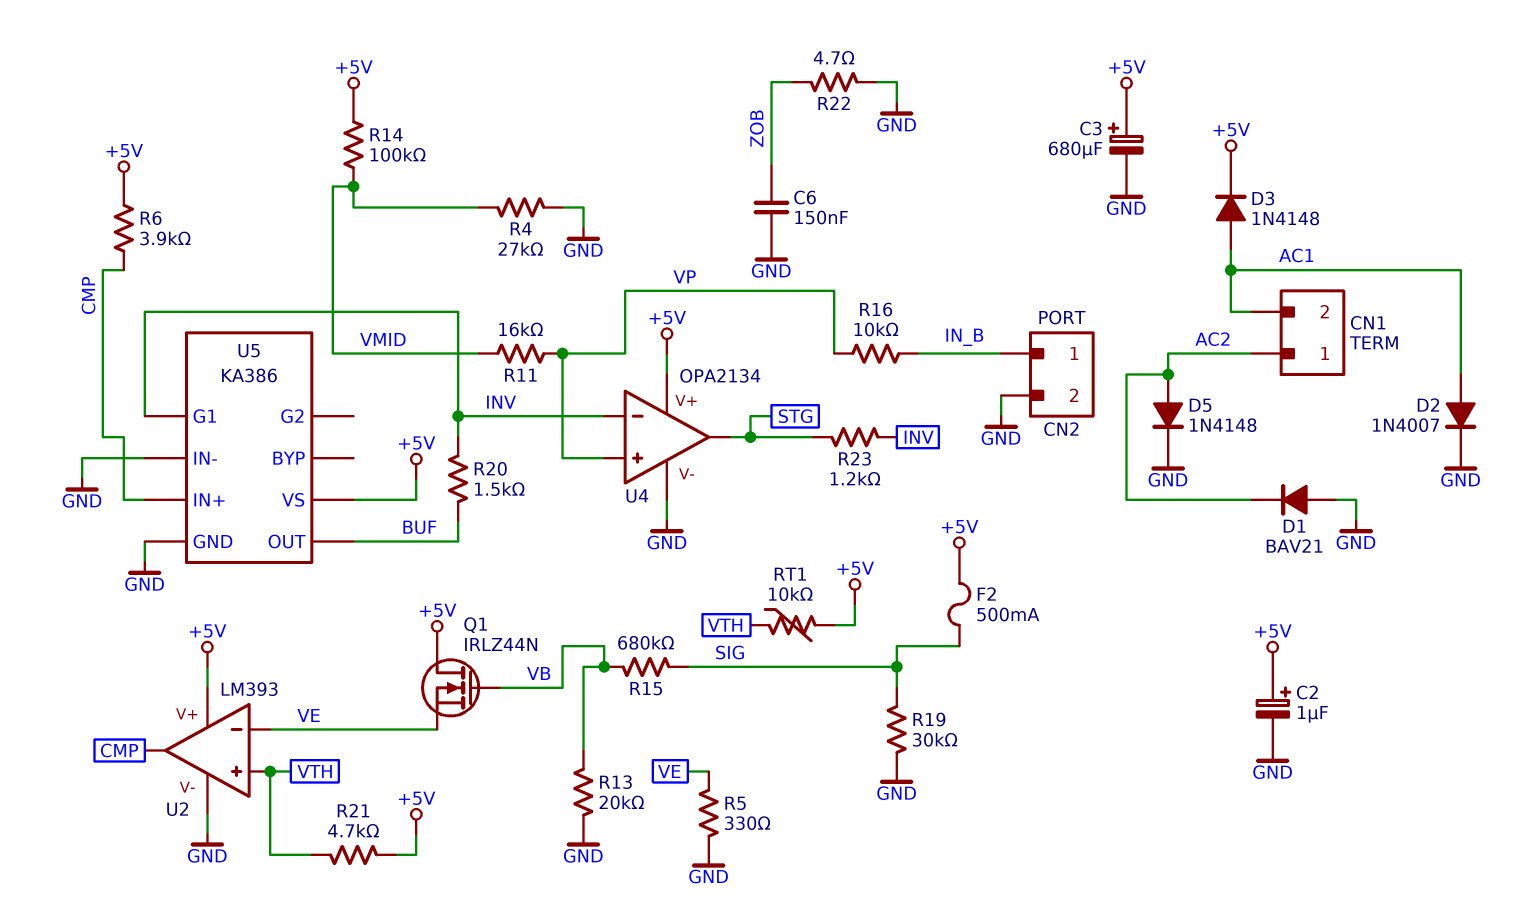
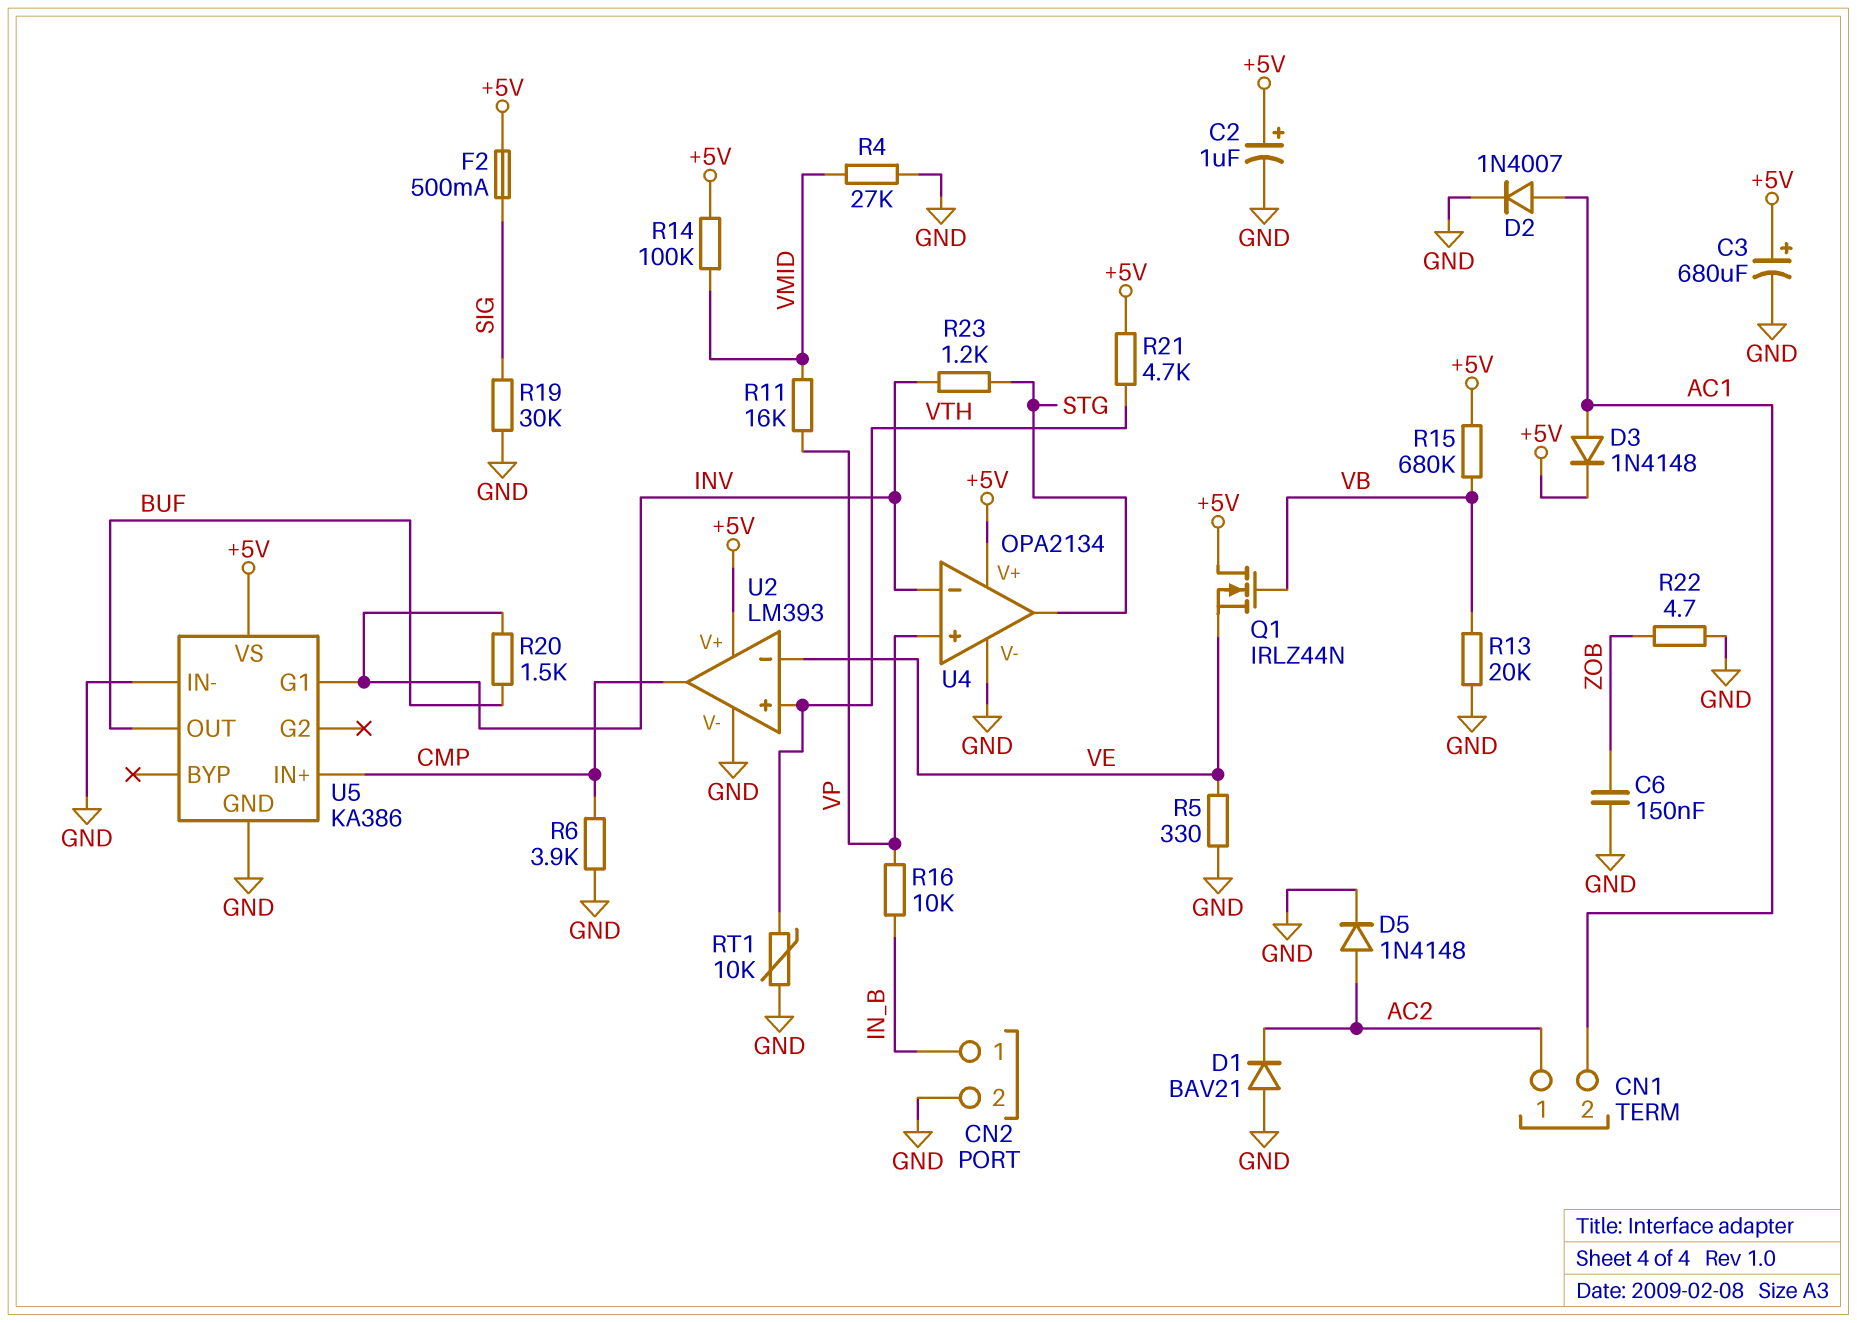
R6: 3.9k (+5V, CMP) -> 3.9k (CMP, GND)
R15: 680k (SIG, VB) -> 680k (+5V, VB)
RT1: 10k (+5V, VTH) -> 10k (GND, VTH)

